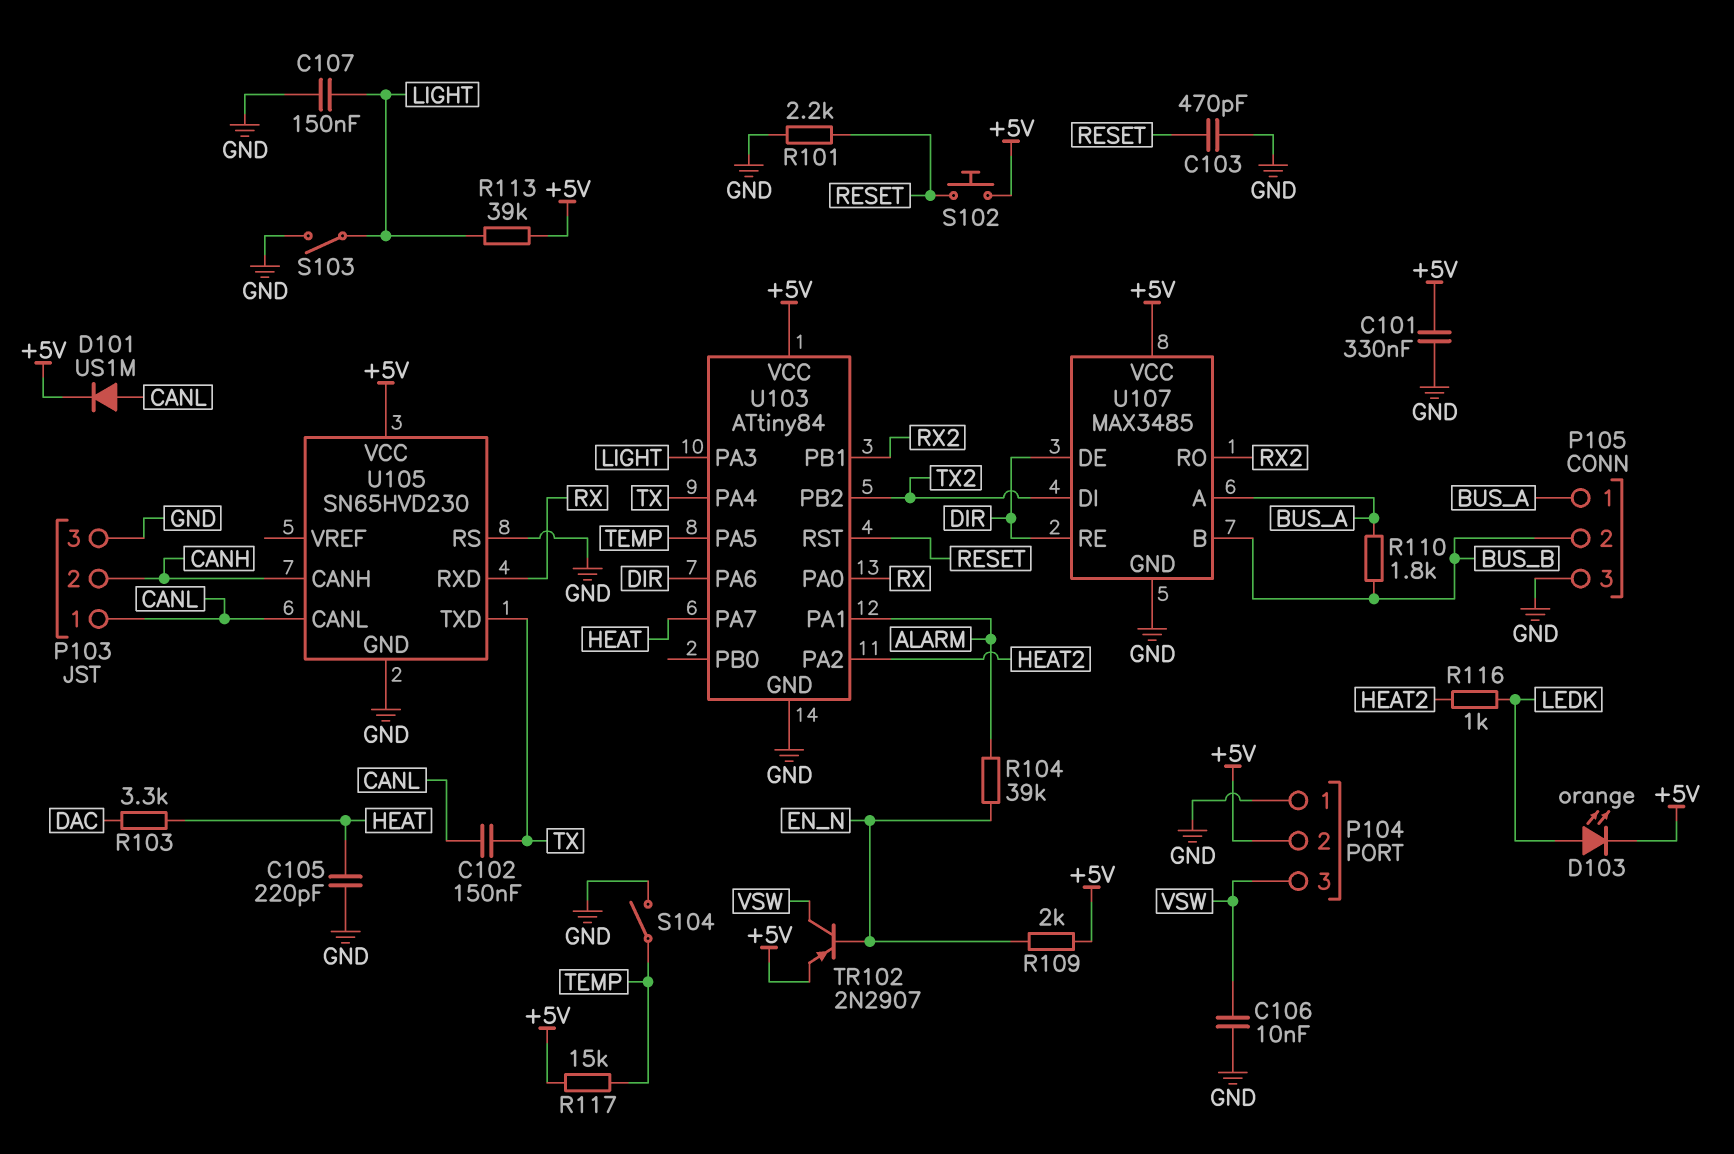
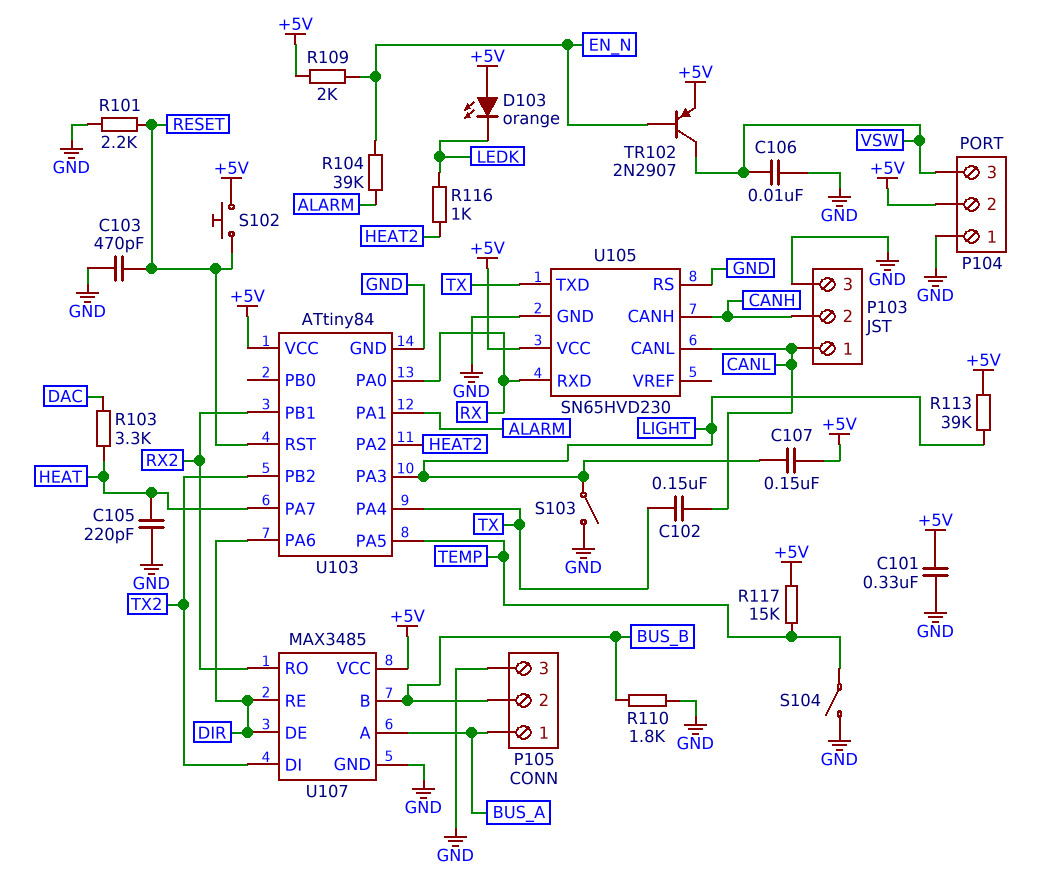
C107: 150nF (GND, LIGHT) -> 150nF (+5V, LIGHT)
D101: diode US1M (A CANL, K +5V) -> none
D103: LED orange (A LEDK, K +5V) -> LED orange (A +5V, K LEDK)
R110: 1.8k (BUS_A, BUS_B) -> 1.8k (BUS_B, GND)

